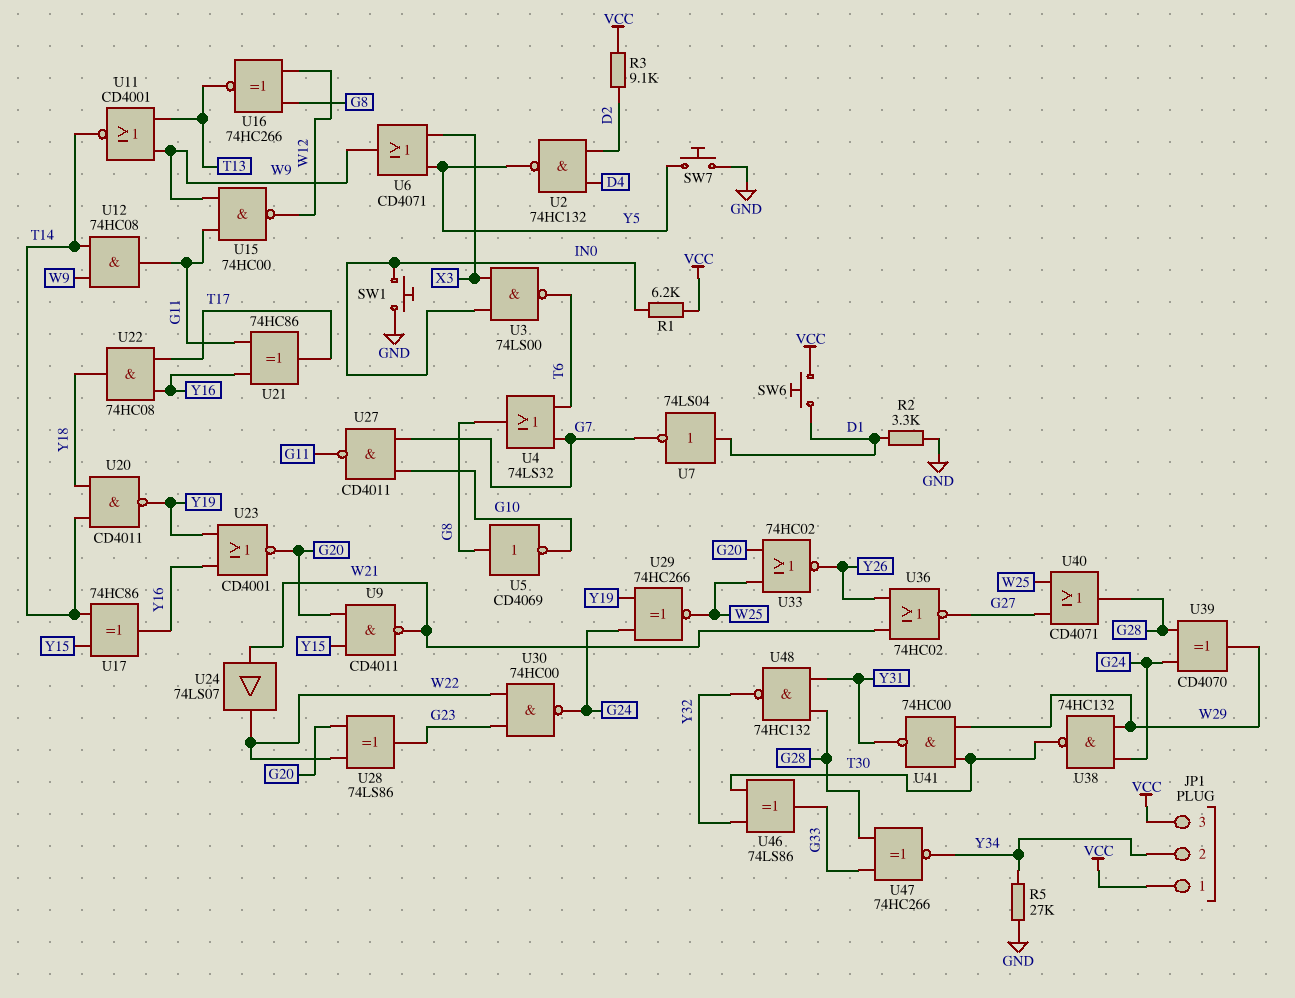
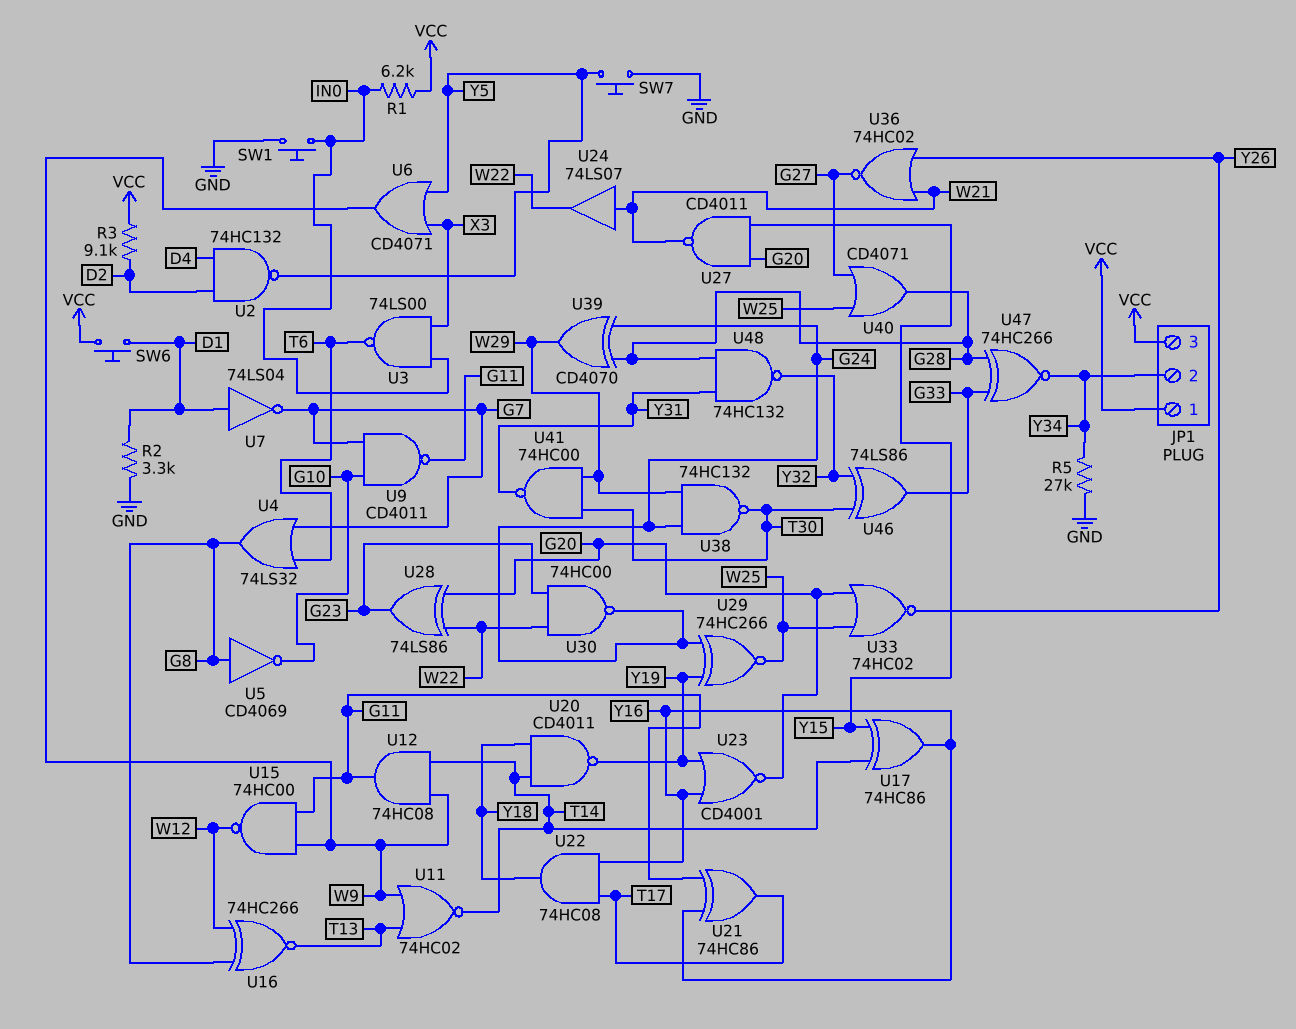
U9: NAND CD4011 (in G20, in Y15, out W21) -> NAND CD4011 (in G7, in G10, out G11)
U11: NOR CD4001 (in T13, in W9, out T14) -> NOR 74HC02 (in T13, in W9, out T14)
U27: NAND CD4011 (in G7, in G10, out G11) -> NAND CD4011 (in G20, in Y15, out W21)

